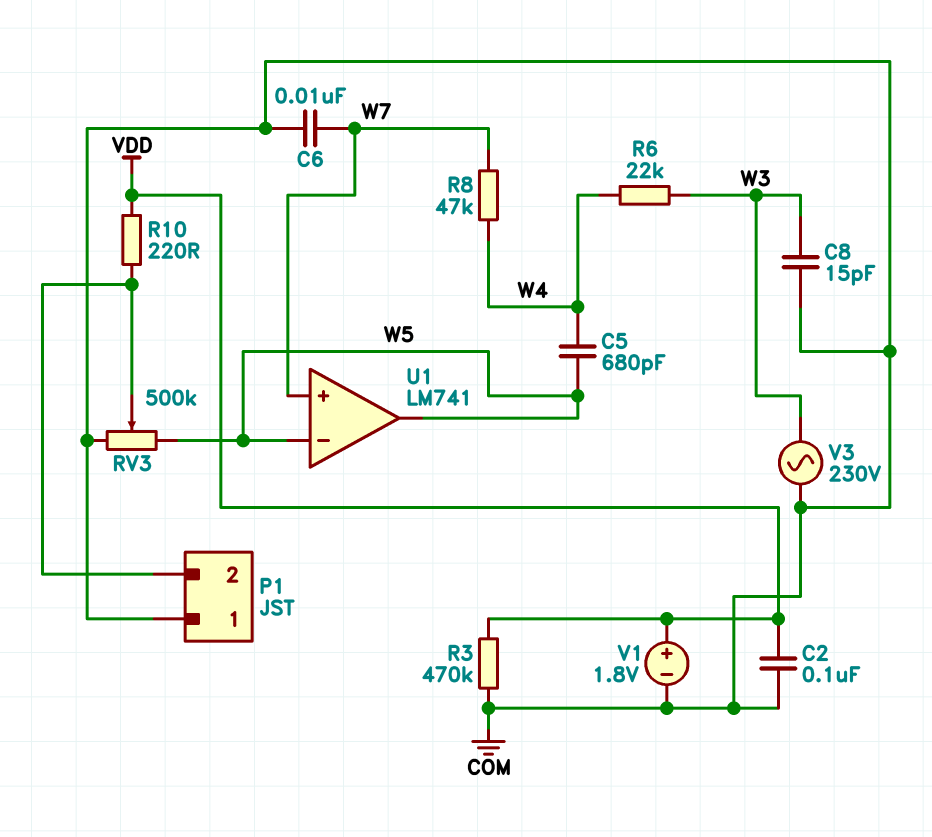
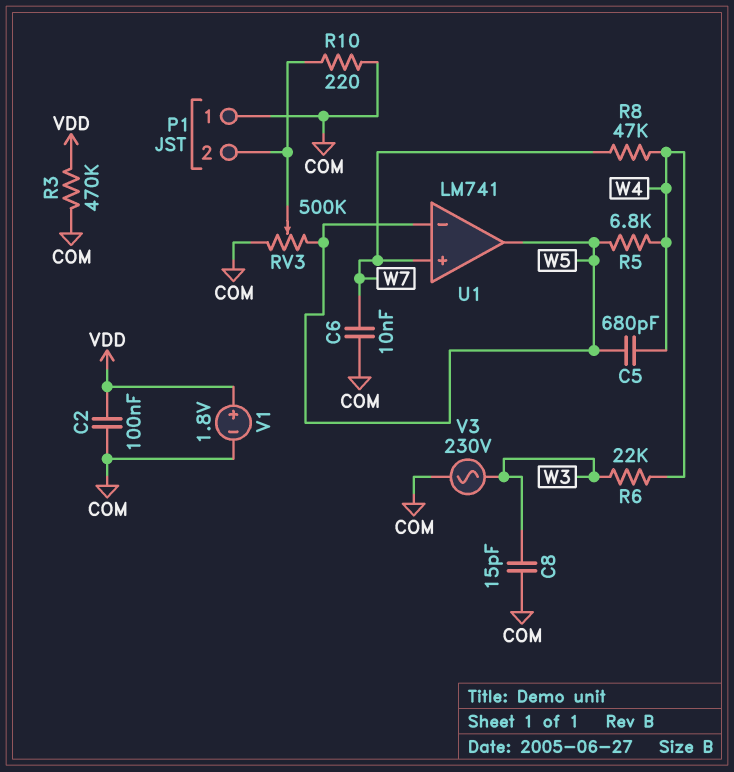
R5: none -> 6.8k (W4, W5)
R10: 220 (P1/2, VDD) -> 220 (COM, P1/2)

